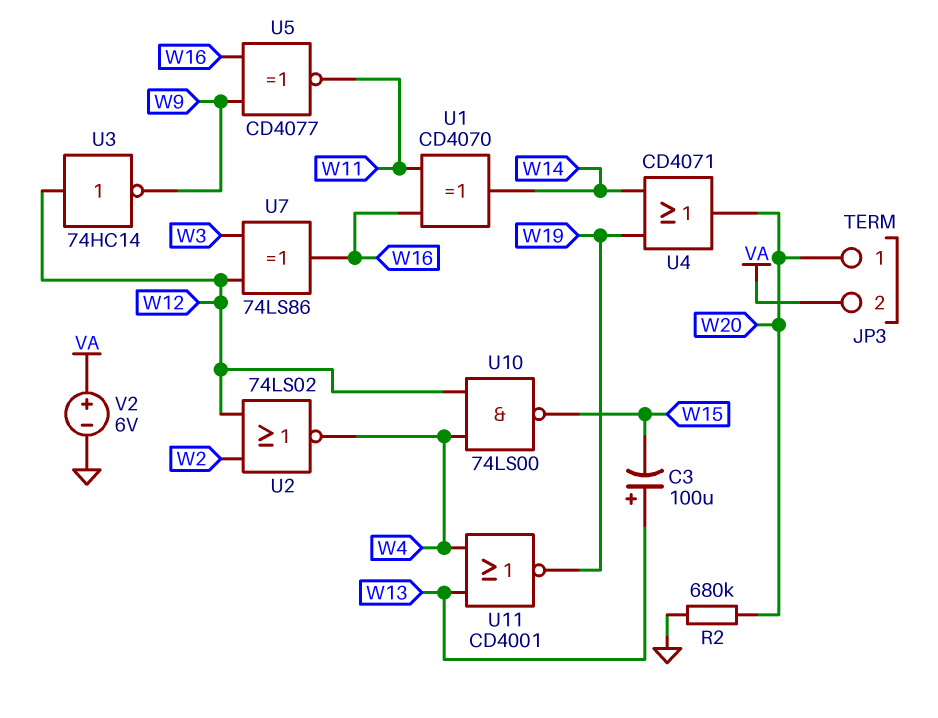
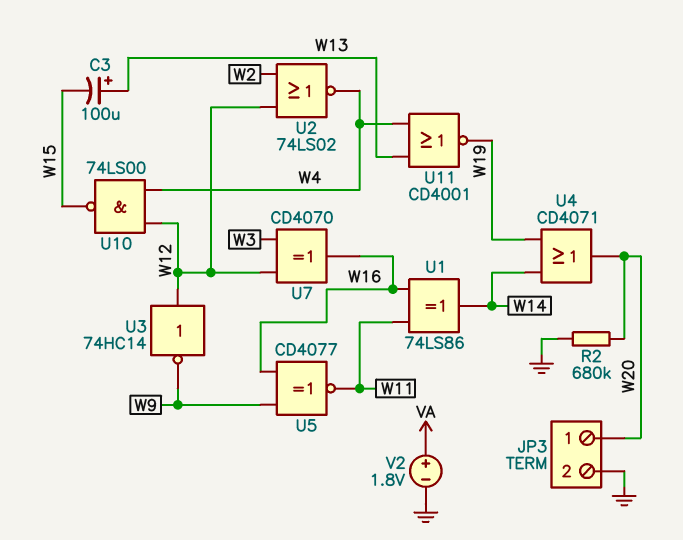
JP3 pin 2: VA -> GND
U1: XOR CD4070 (in W11, in W16, out W14) -> XOR 74LS86 (in W11, in W16, out W14)
U7: XOR 74LS86 (in W3, in W12, out W16) -> XOR CD4070 (in W3, in W12, out W16)
V2: 6V (plus VA, minus GND) -> 1.8V (plus VA, minus GND)

